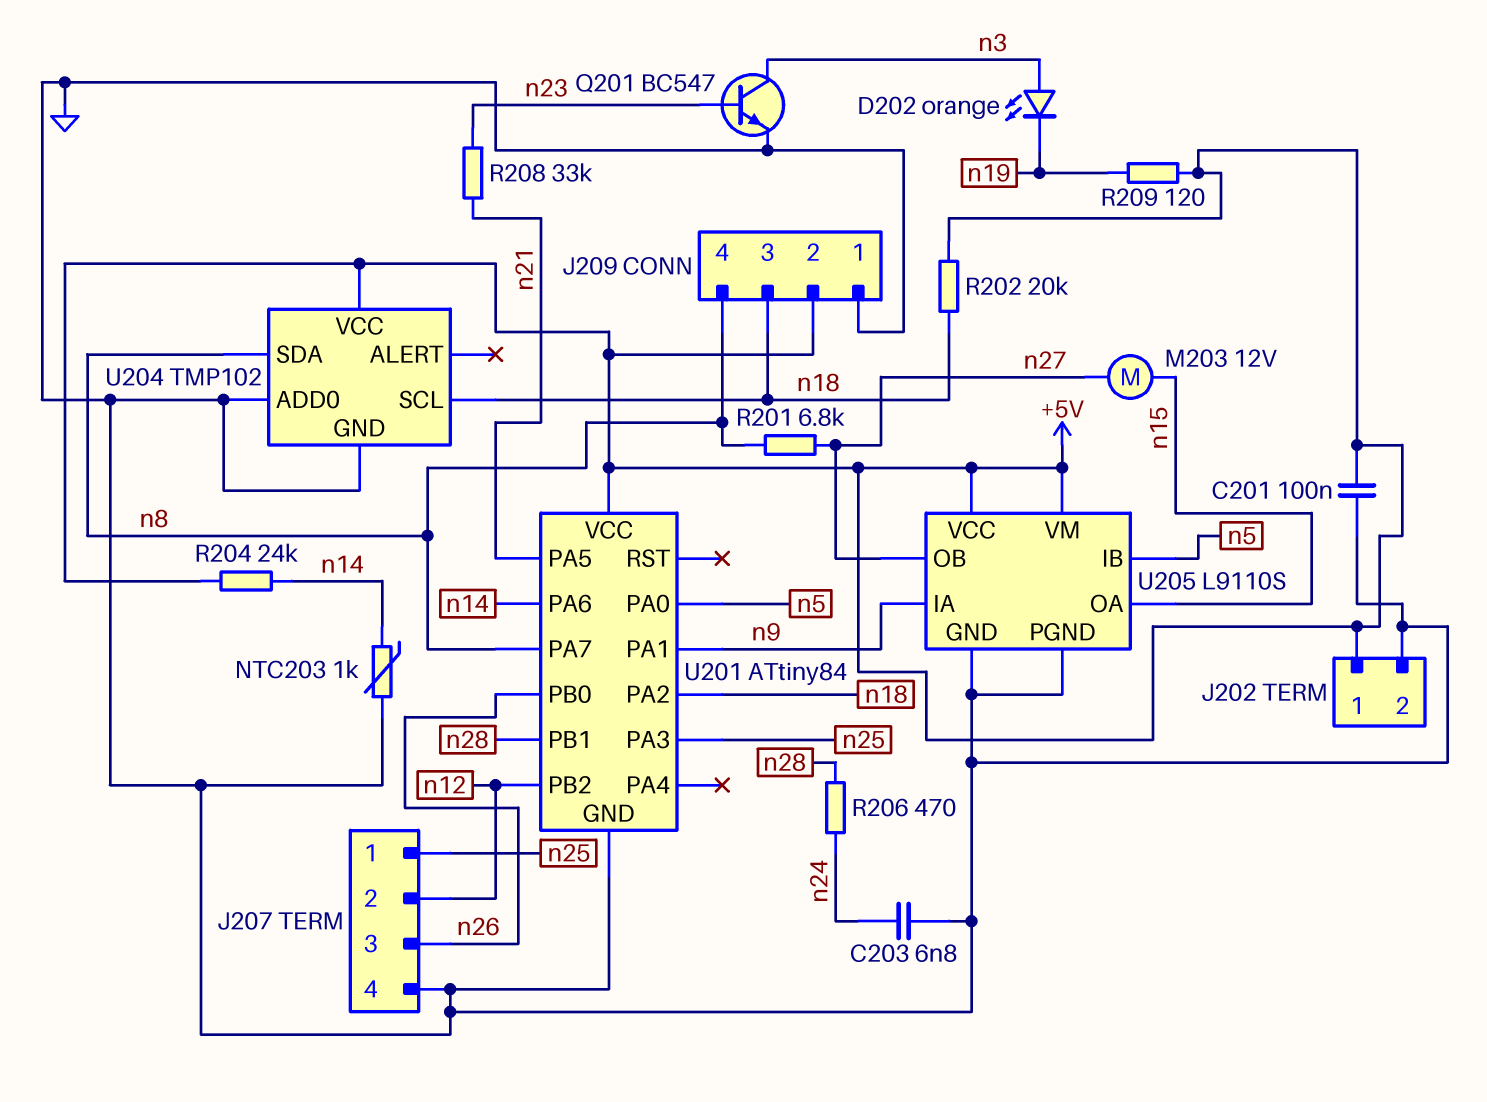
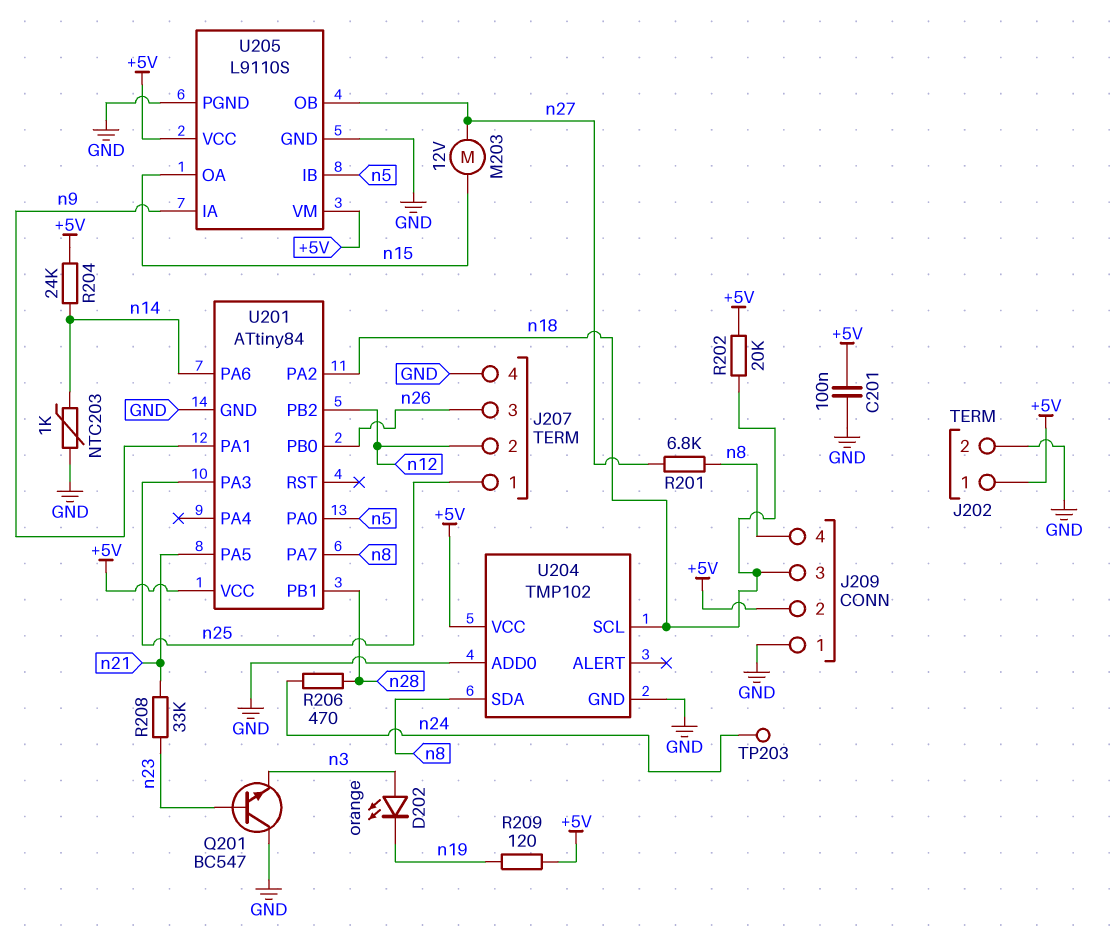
C203: 6.8nF (GND, n24) -> none
Q201: NPN BC547 (B n23, C n3, E GND) -> NPN BC547 (B n23, C GND, E n3)
TP203: none -> test point (n24)

